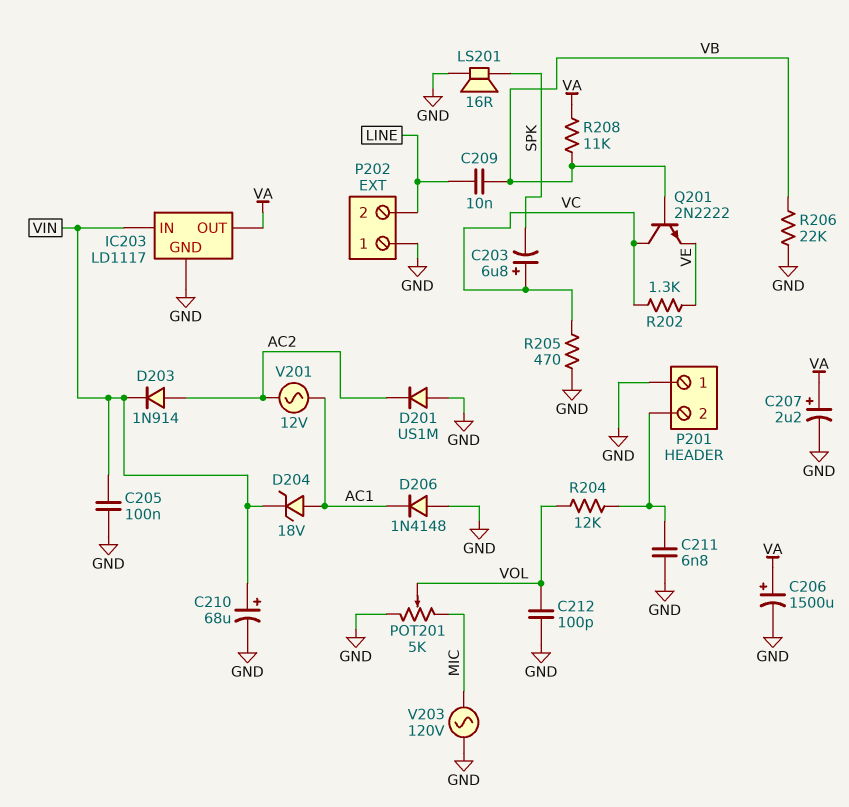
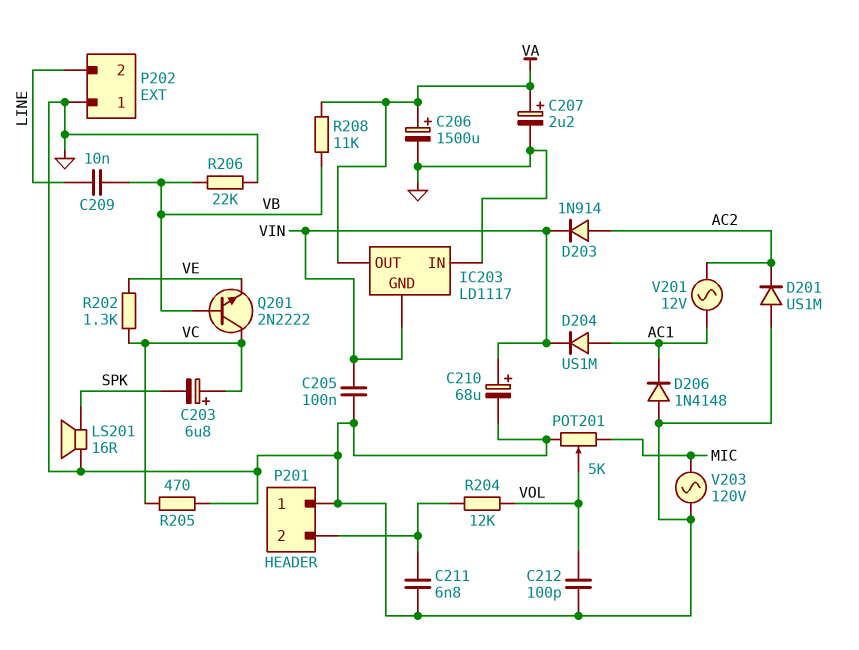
D204: zener 18V (A AC1, K VIN) -> diode US1M (A AC1, K VIN)
IC203 pin GND: GND -> VIN
IC203 pin IN: VIN -> GND

